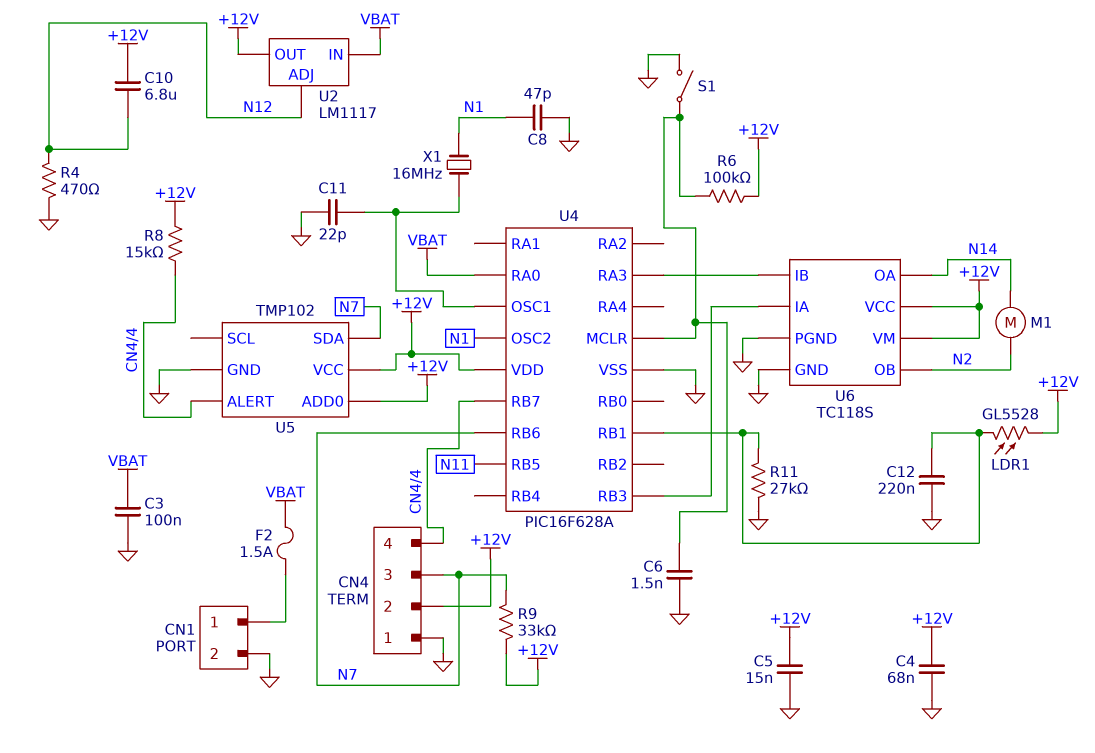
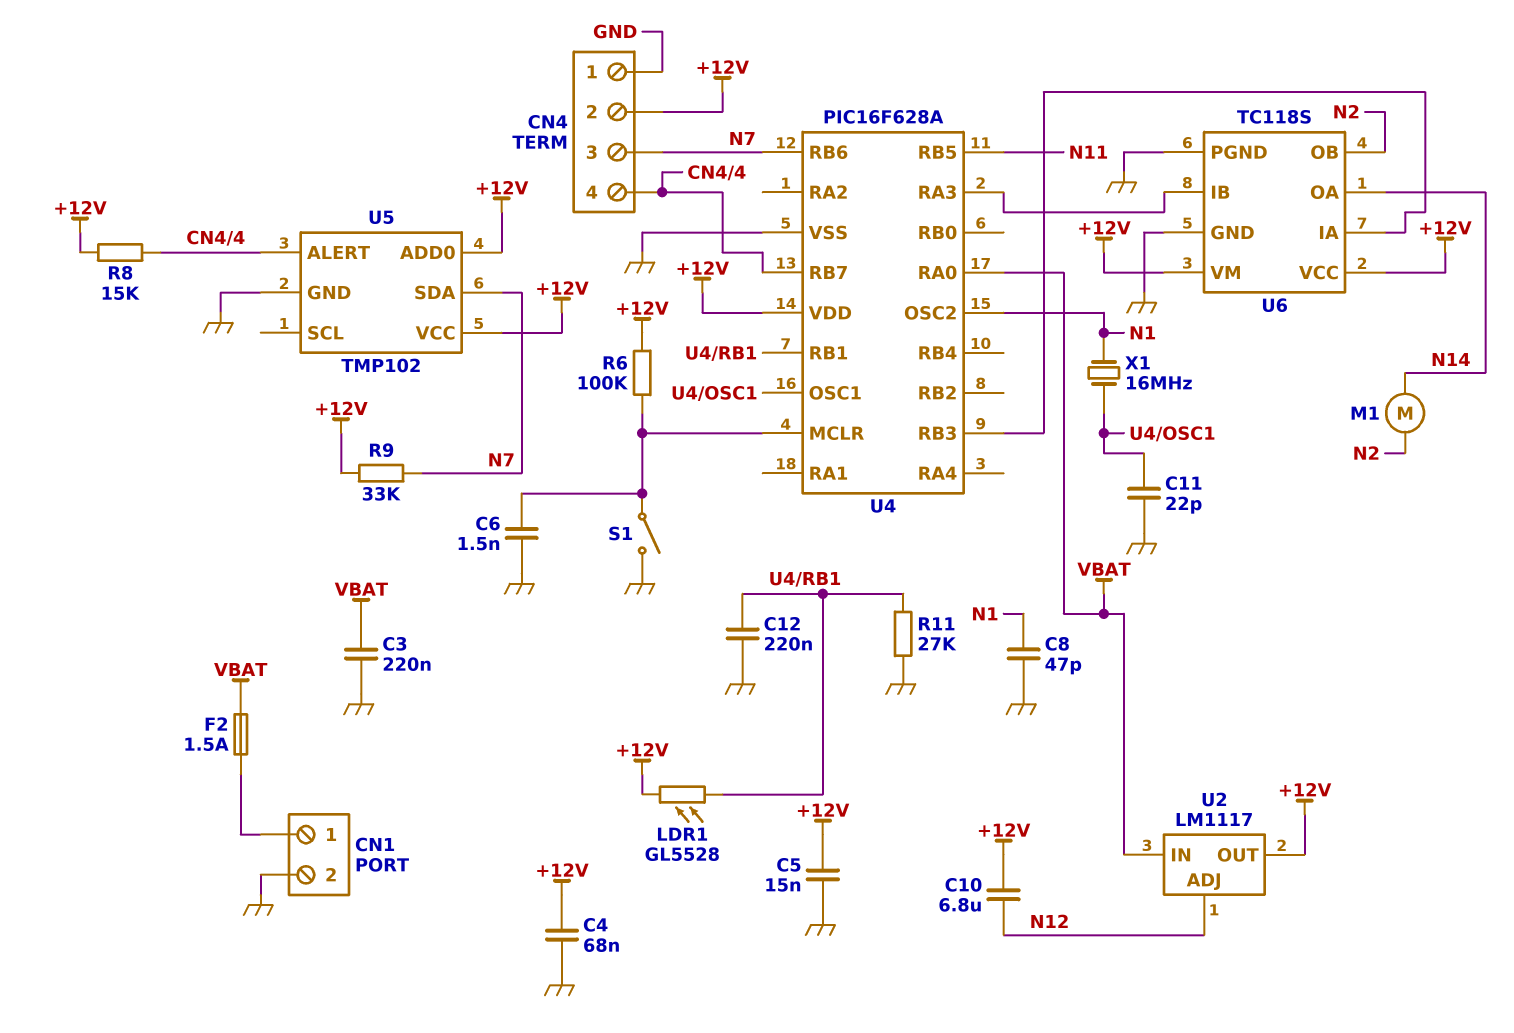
C3: 100nF (GND, VBAT) -> 220nF (GND, VBAT)
R4: 470 (GND, N12) -> none

